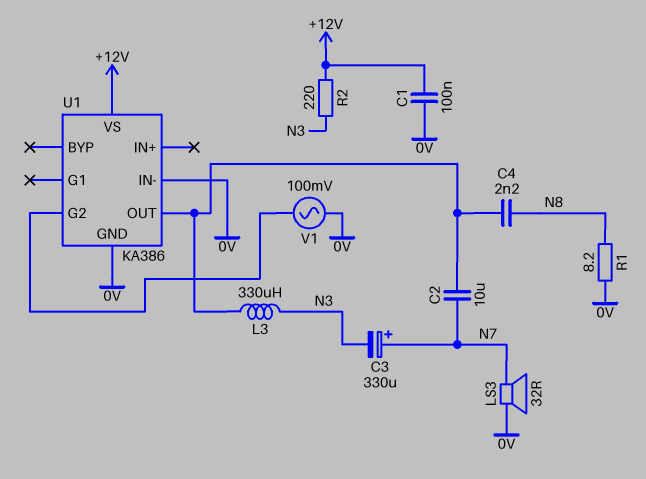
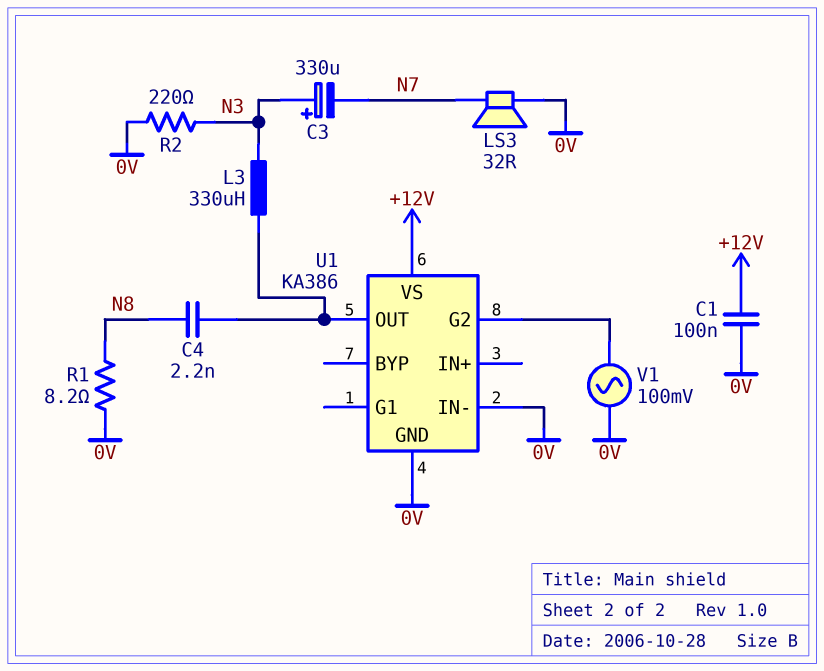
C2: 10uF (N7, U1/OUT) -> none
C3: 330uF (plus N7, minus N3) -> 330uF (plus N3, minus N7)
R2: 220 (+12V, N3) -> 220 (0V, N3)

